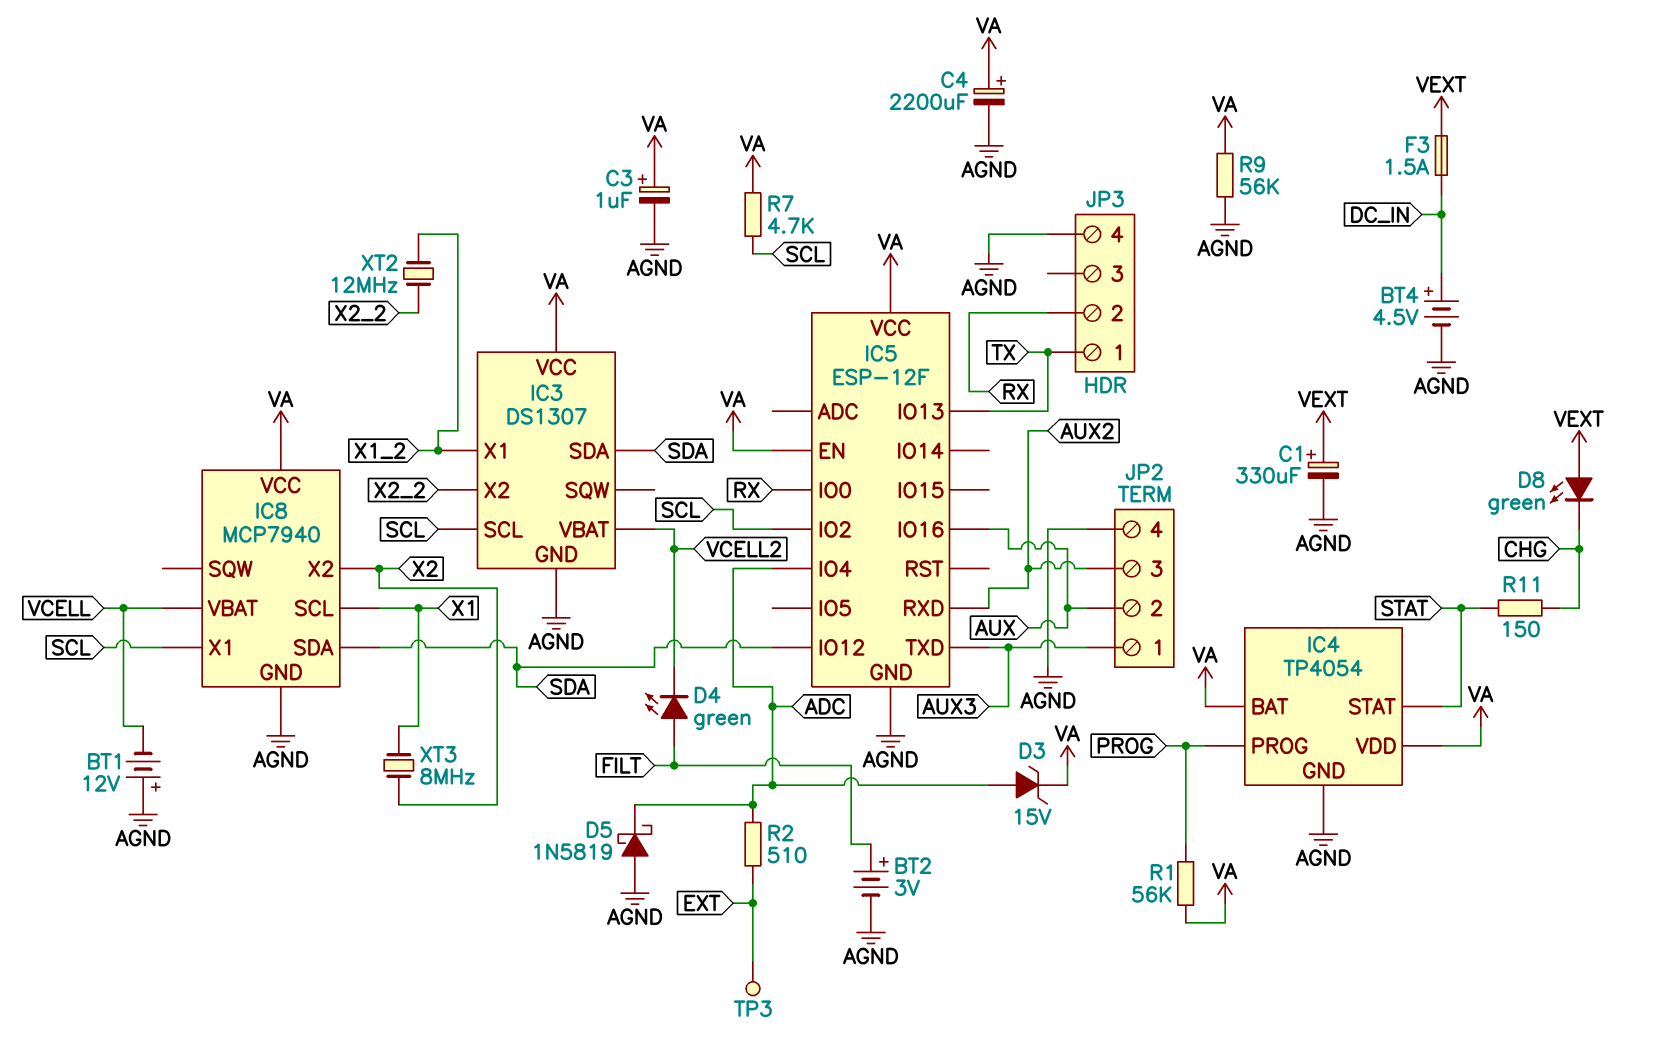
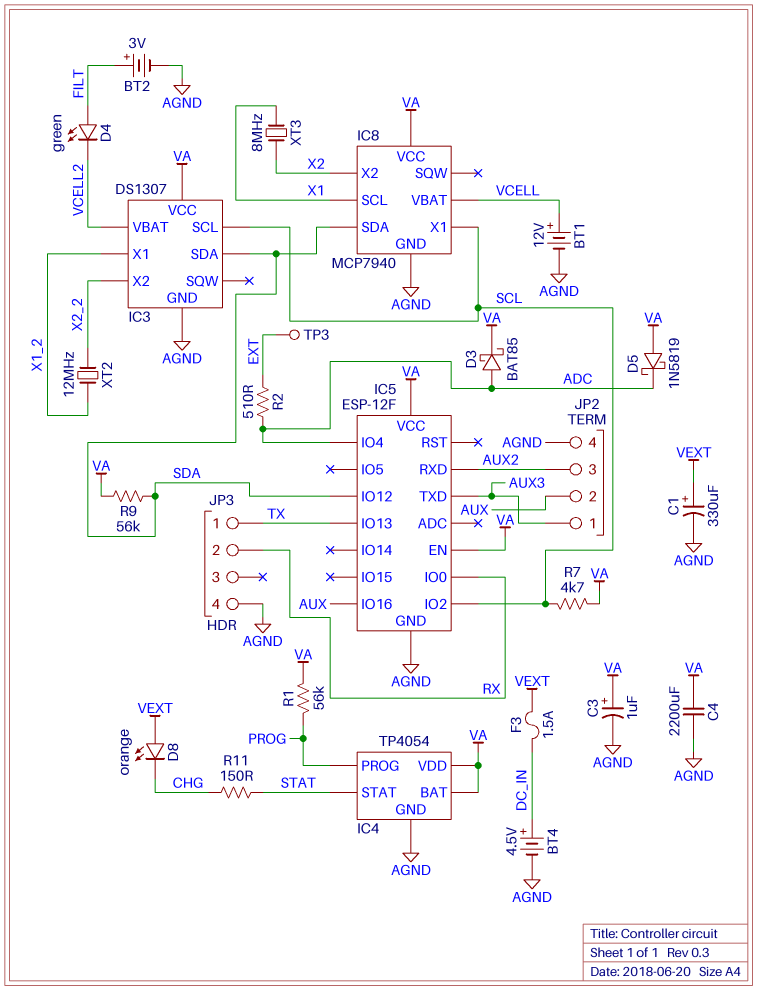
BT1: 12V (plus AGND, minus VCELL) -> 12V (plus VCELL, minus AGND)
C4: 2200uF (plus VA, minus AGND) -> 2200uF (AGND, VA)
D3: zener 15V (A ADC, K VA) -> schottky BAT85 (A ADC, K VA)
D5: schottky 1N5819 (A AGND, K ADC) -> schottky 1N5819 (A VA, K ADC)
D8: LED green (A VEXT, K CHG) -> LED orange (A VEXT, K CHG)
R9: 56k (AGND, VA) -> 56k (SDA, VA)

